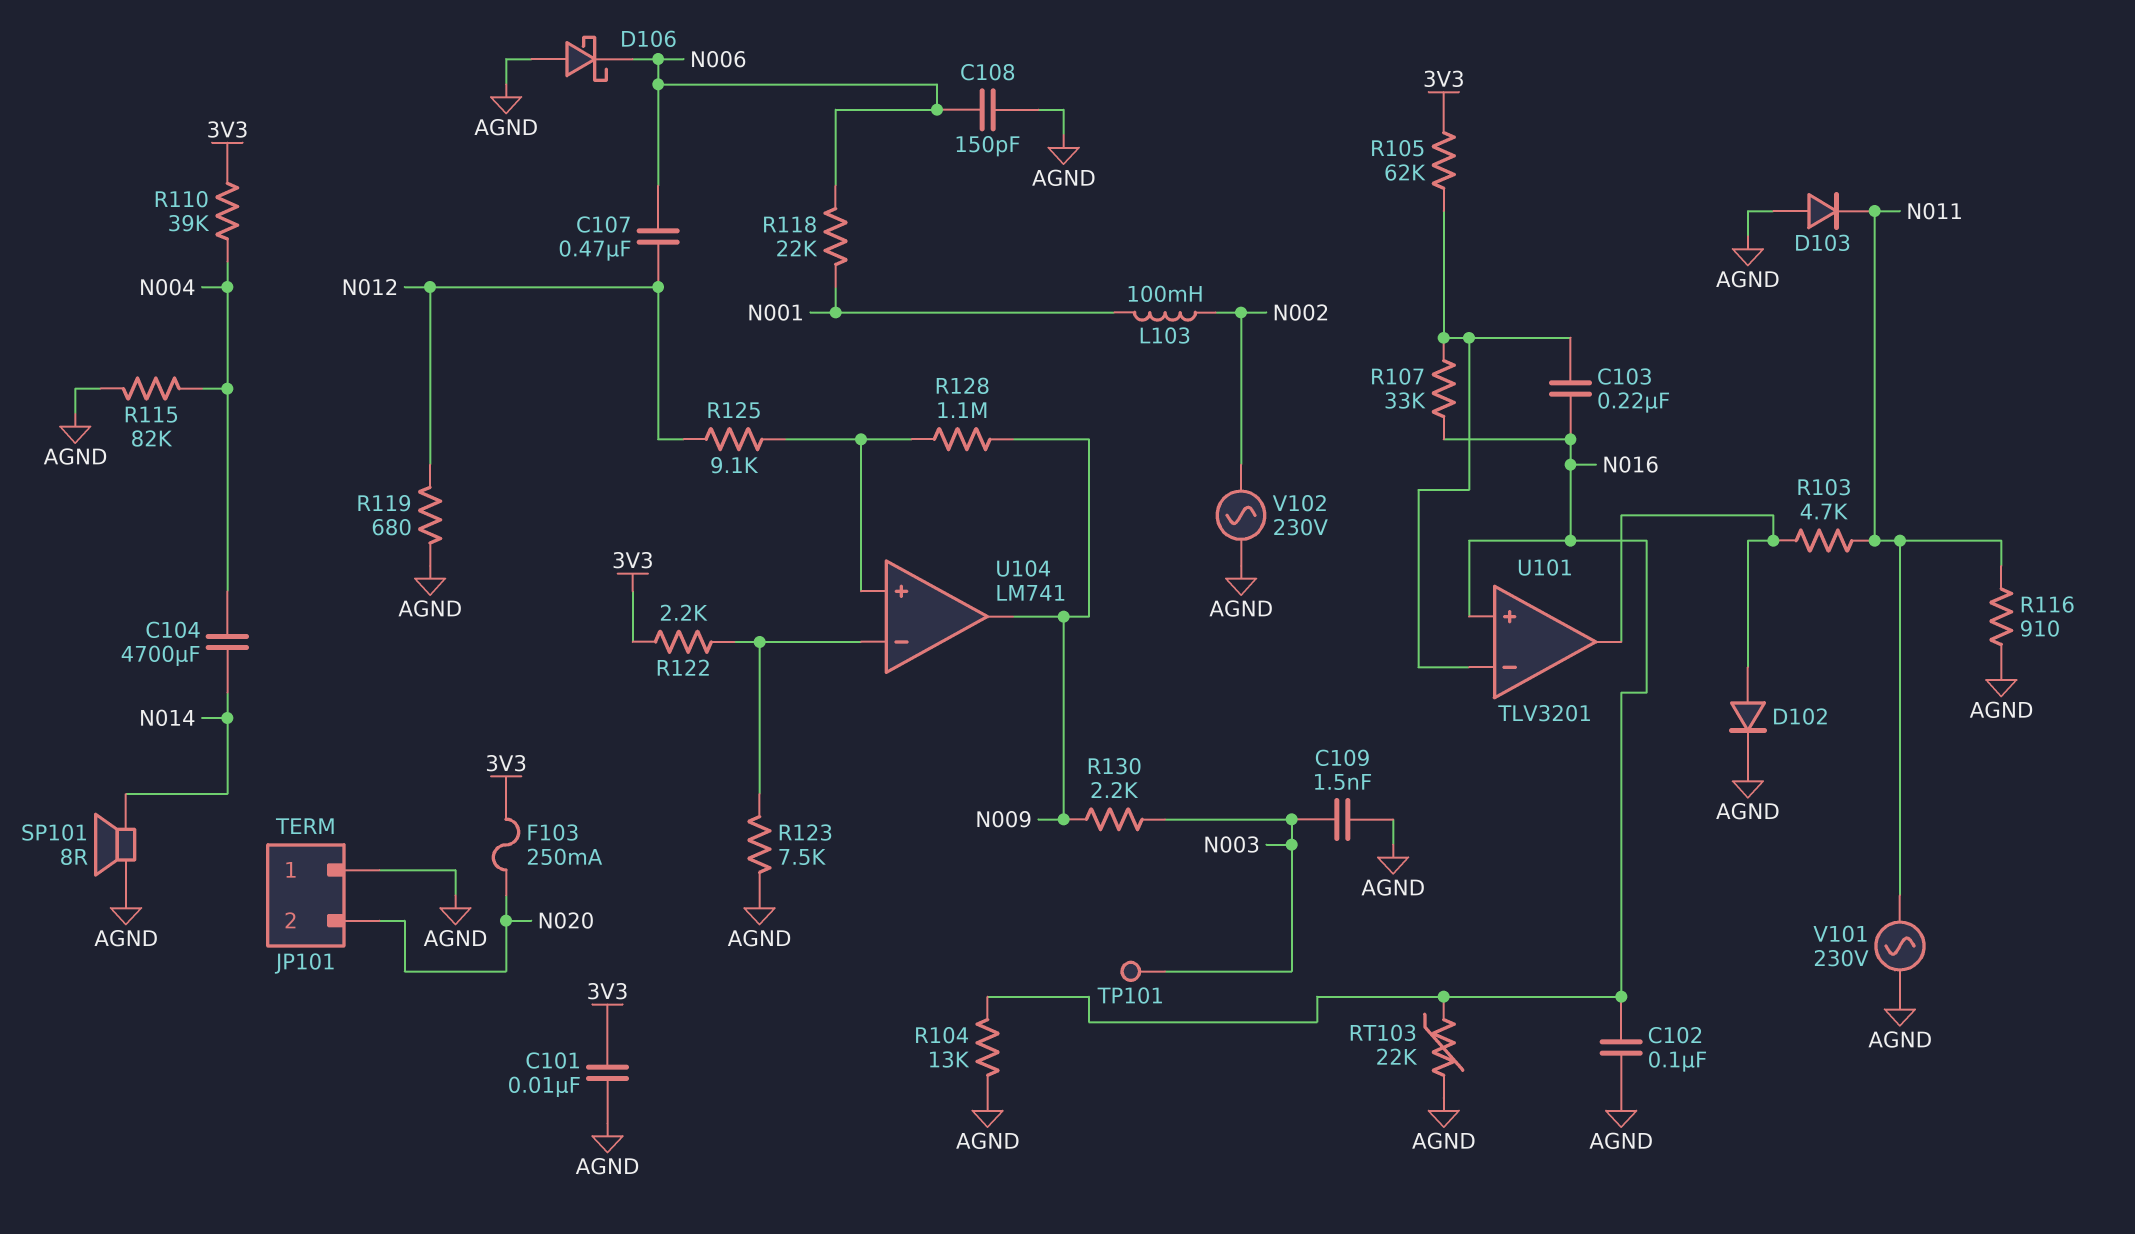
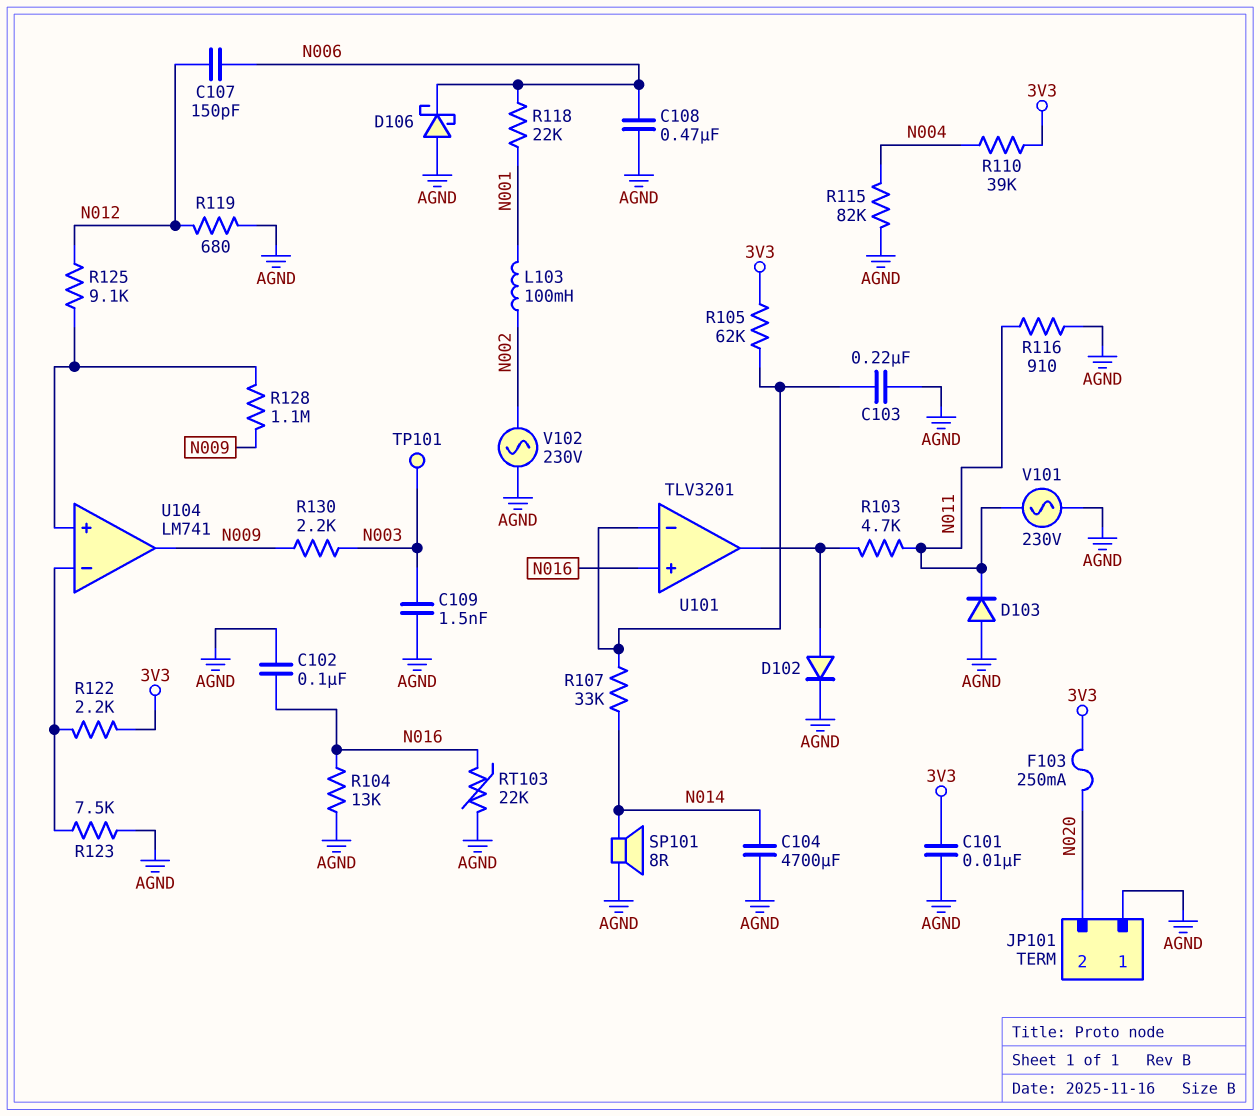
C103: 220nF (N016, U101/in-) -> 220nF (AGND, U101/in-)
C104: 4700uF (N004, N014) -> 4700uF (AGND, N014)
C107: 470nF (N006, N012) -> 150pF (N006, N012)
C108: 150pF (AGND, N006) -> 470nF (AGND, N006)
R107: 33k (N016, U101/in-) -> 33k (N014, U101/in-)

